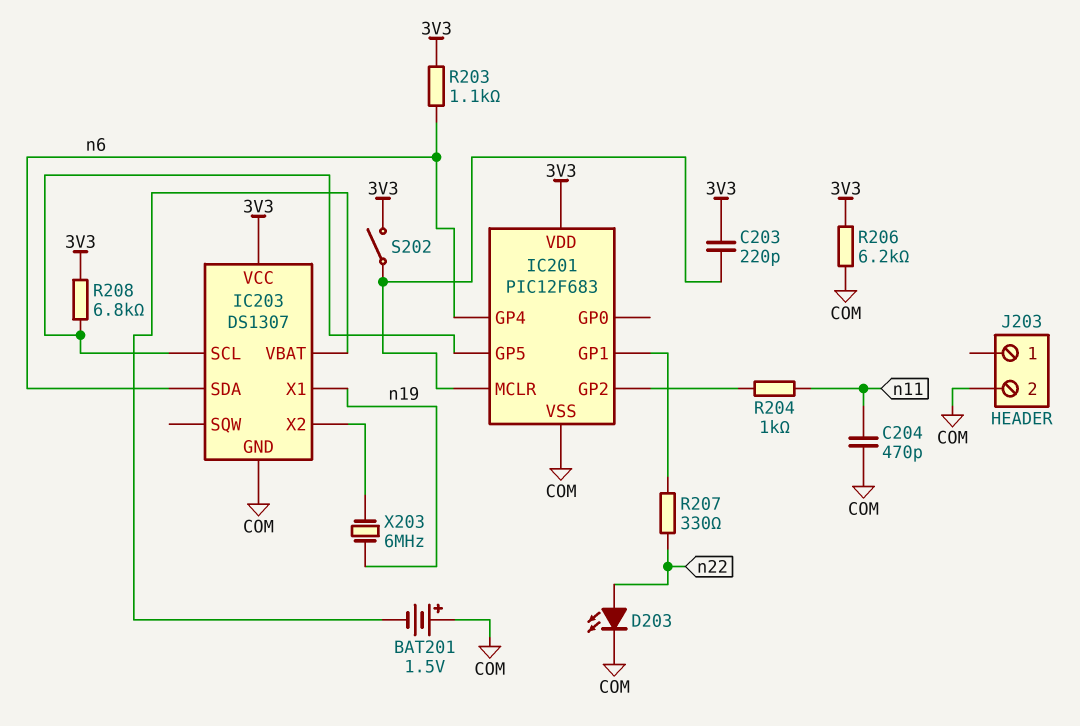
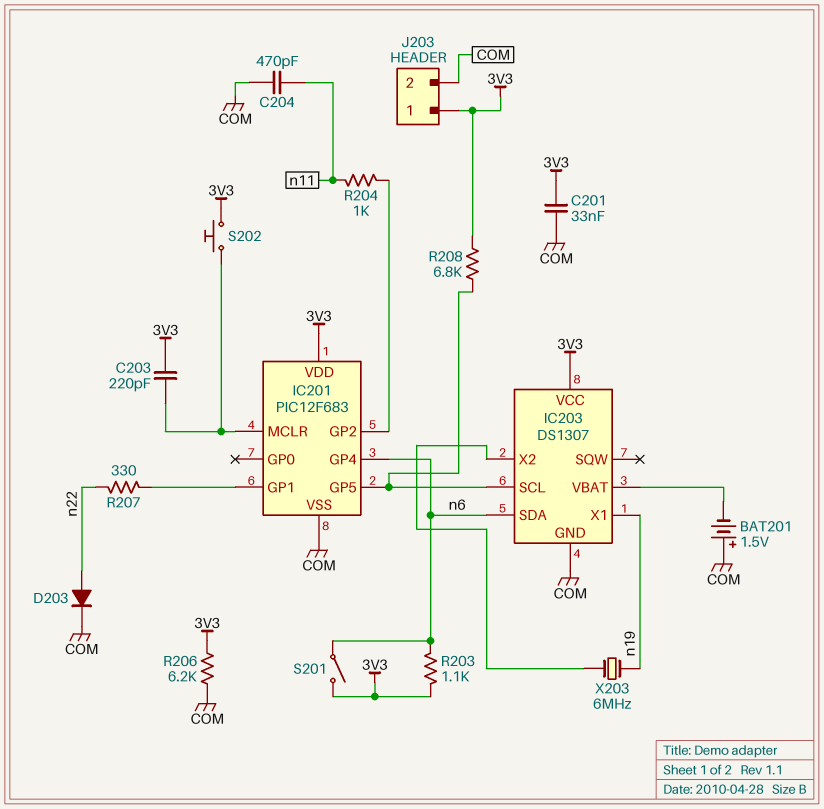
C201: none -> 33nF (3V3, COM)
D203: LED (A n22, K COM) -> diode (A n22, K COM)
J203 pin 1: none -> 3V3
S201: none -> switch (3V3, n6)
S202: switch (3V3, IC201/MCLR) -> button (3V3, IC201/MCLR)

